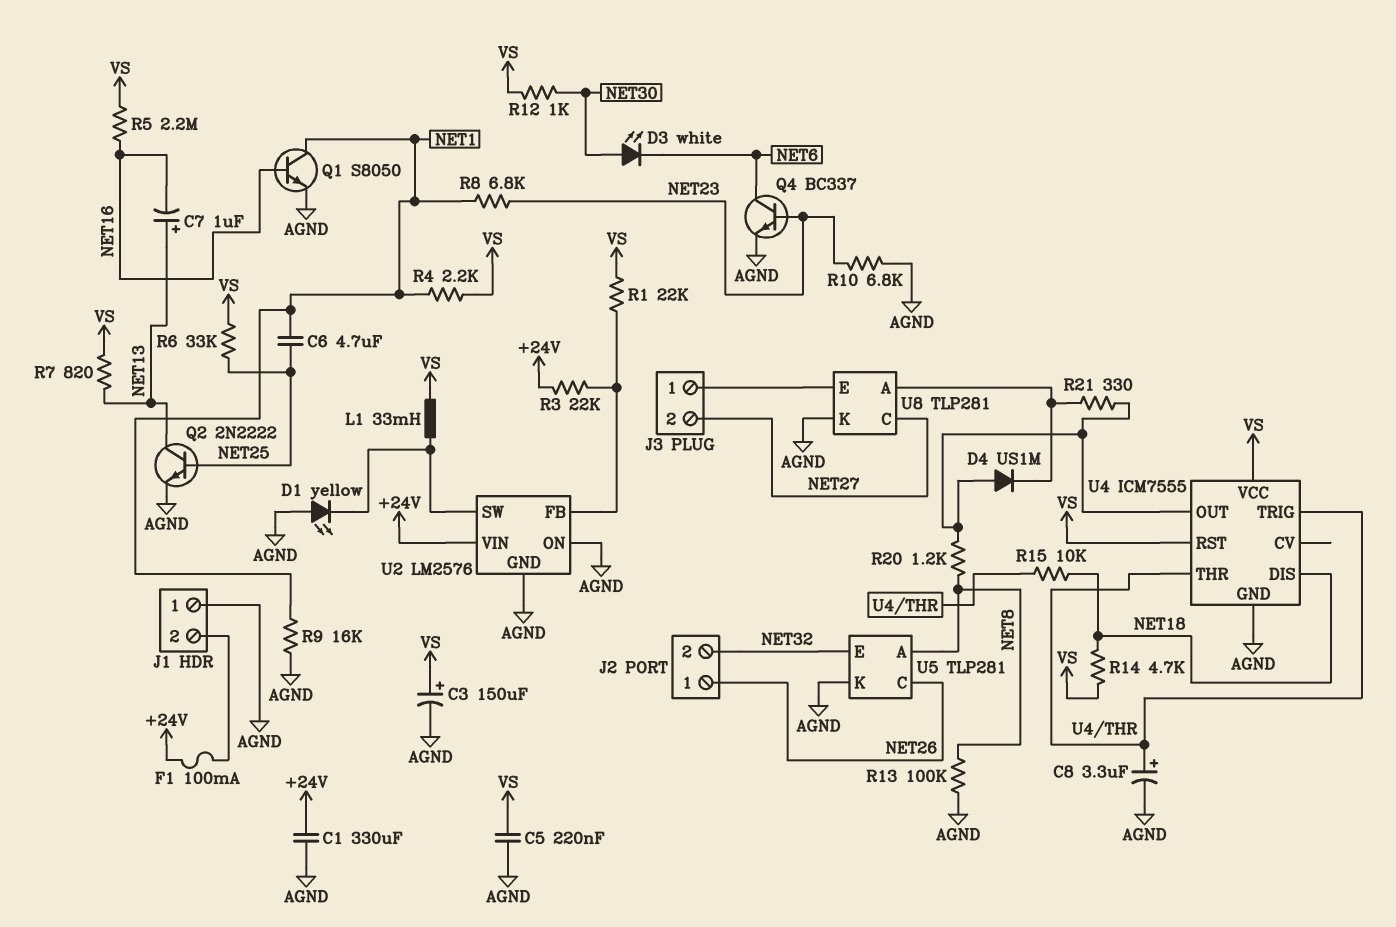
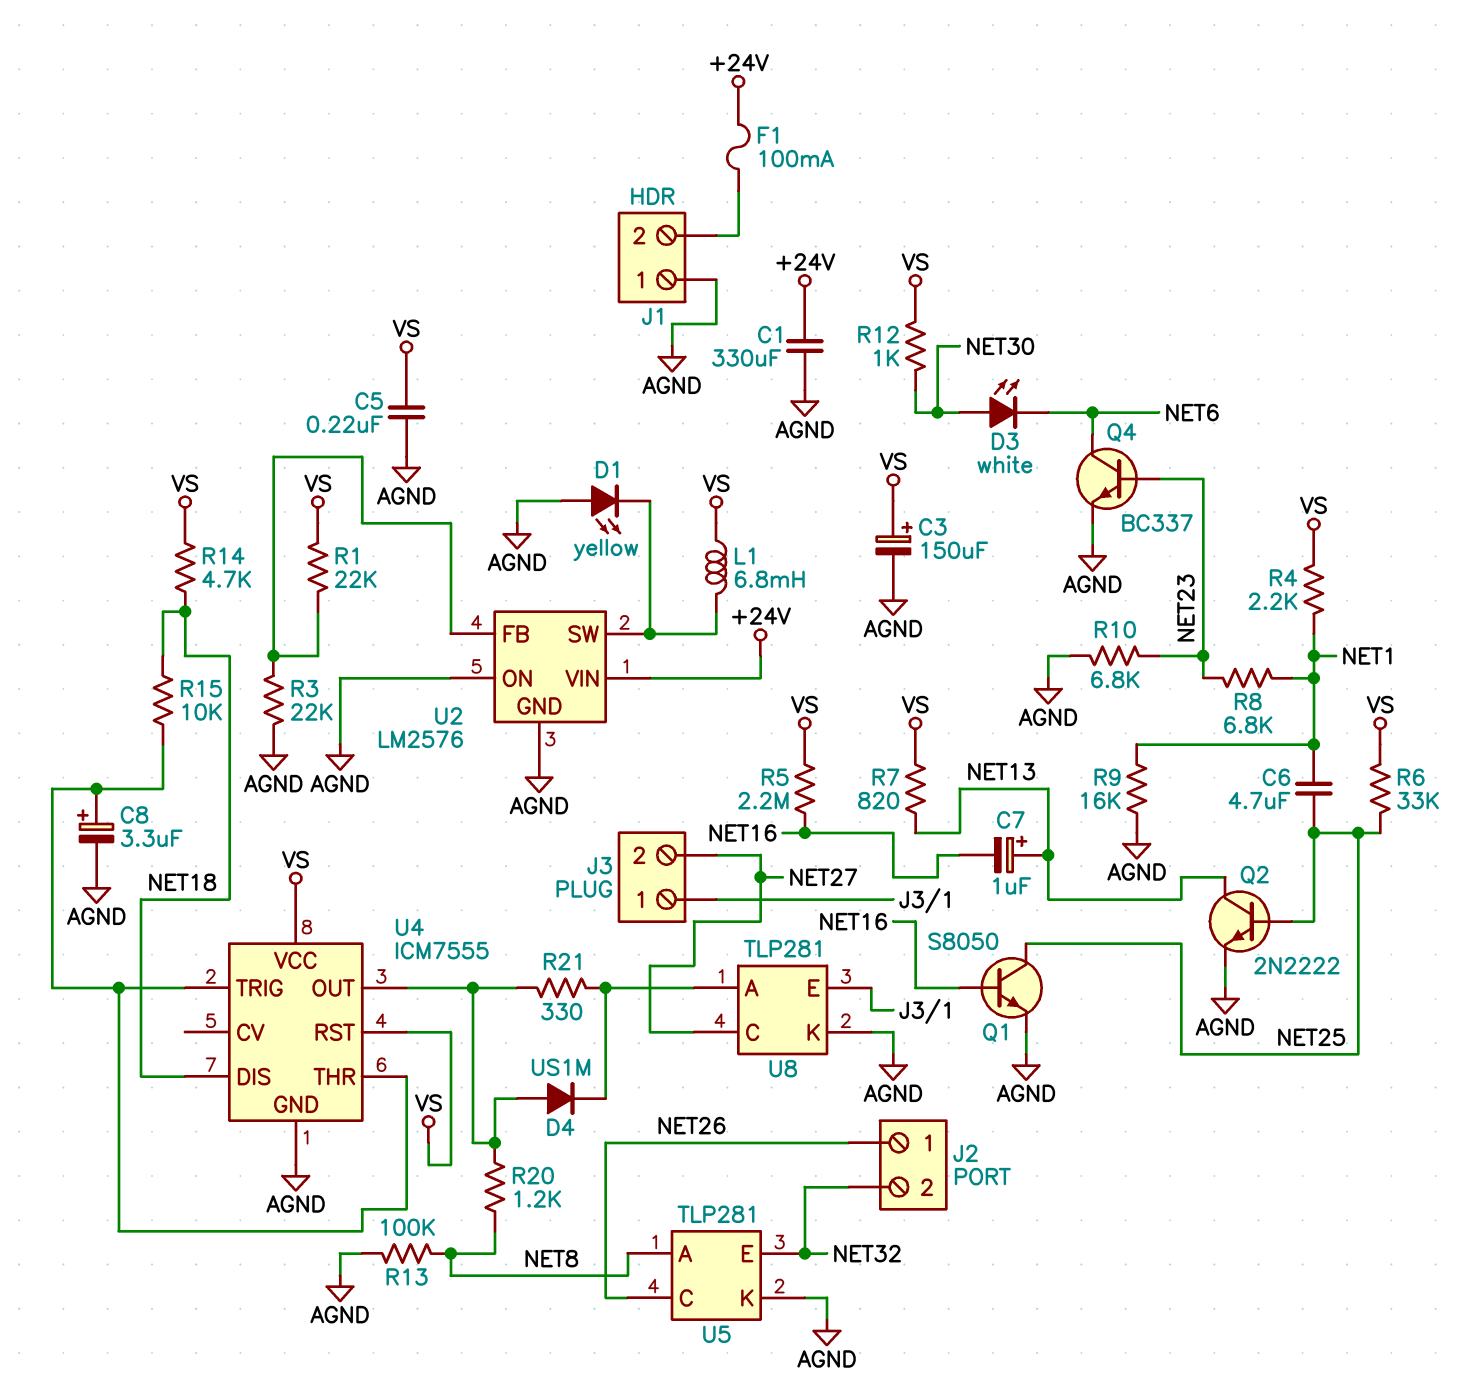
L1: 33mH (U2/SW, VS) -> 6.8mH (U2/SW, VS)
Q1: NPN S8050 (B NET16, C NET1, E AGND) -> NPN S8050 (B NET16, C NET25, E AGND)
R3: 22k (+24V, U2/FB) -> 22k (AGND, U2/FB)

